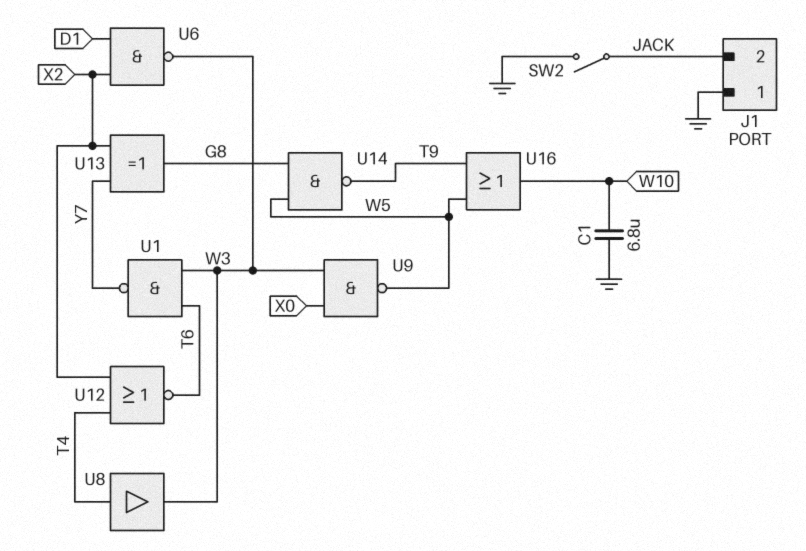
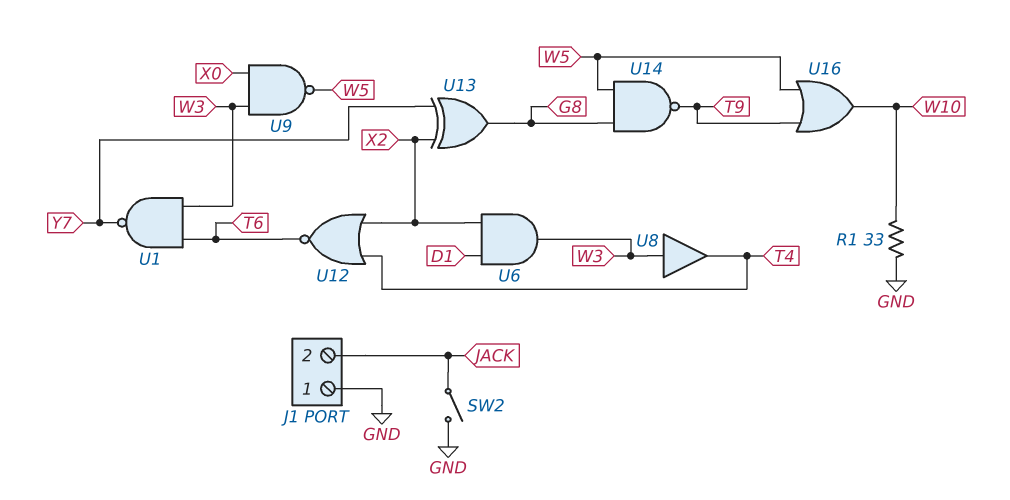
C1: 6.8uF (GND, W10) -> none
R1: none -> 33 (GND, W10)
U6: NAND (in D1, in X2, out W3) -> AND (in D1, in X2, out W3)
U8: buffer (in T4, out W3) -> buffer (in W3, out T4)

